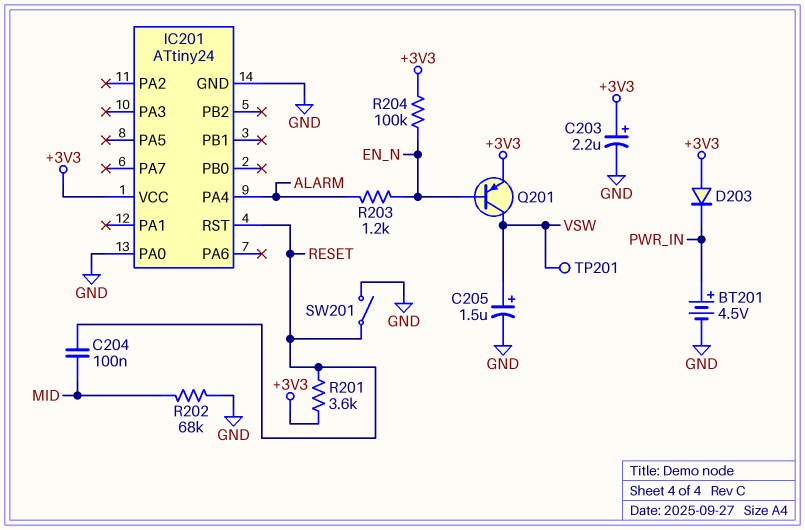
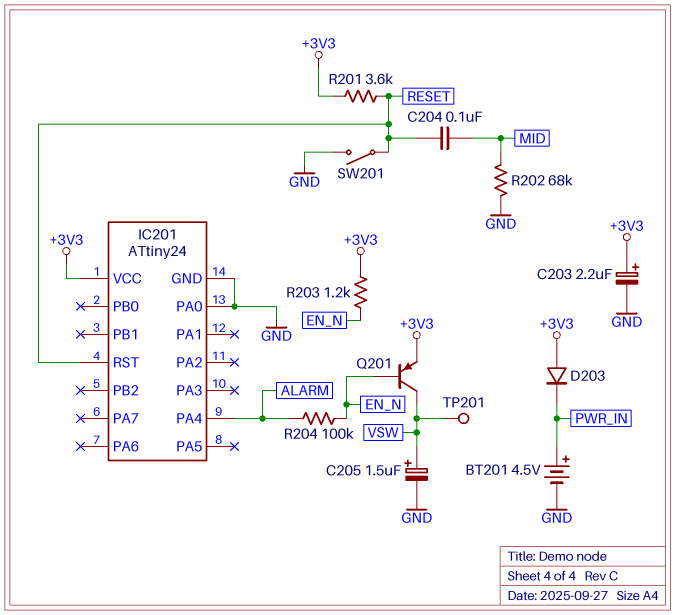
R203: 1.2k (ALARM, EN_N) -> 1.2k (+3V3, EN_N)
R204: 100k (+3V3, EN_N) -> 100k (ALARM, EN_N)

